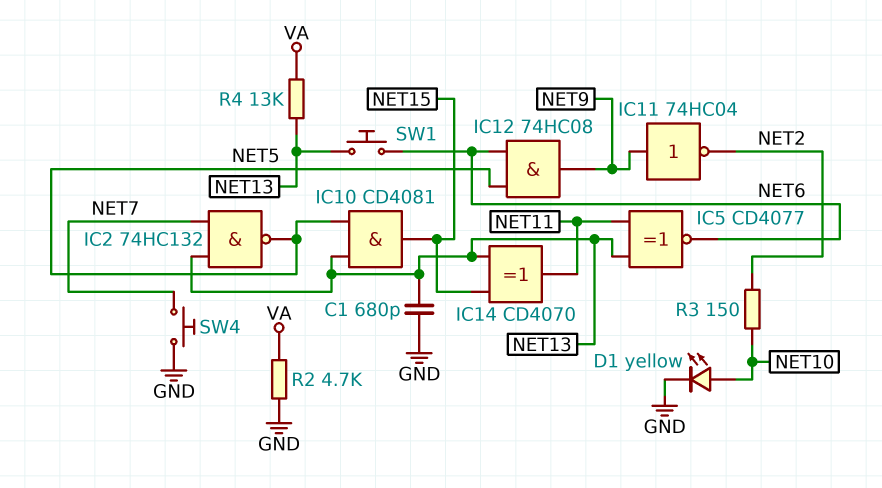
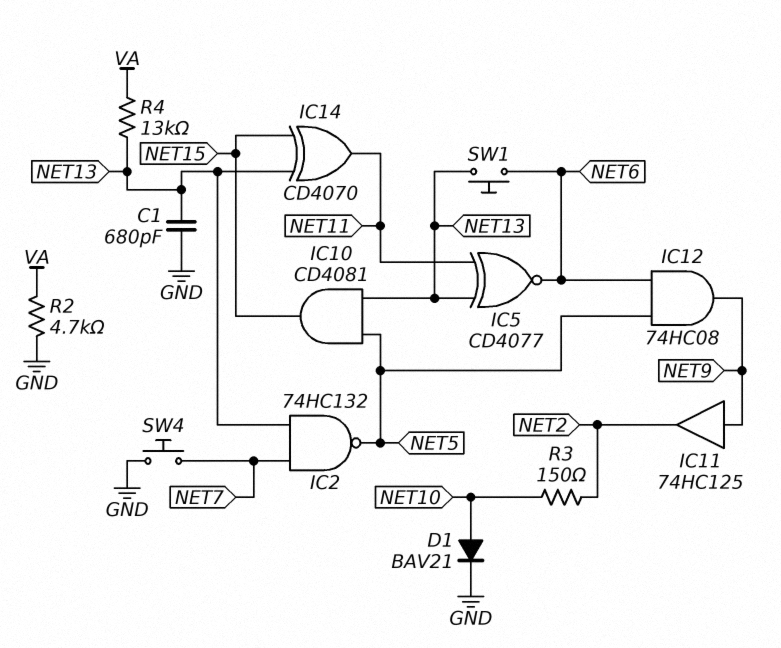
D1: LED yellow (A NET10, K GND) -> diode BAV21 (A NET10, K GND)
IC11: NOT 74HC04 (in NET9, out NET2) -> buffer 74HC125 (in NET9, out NET2)

